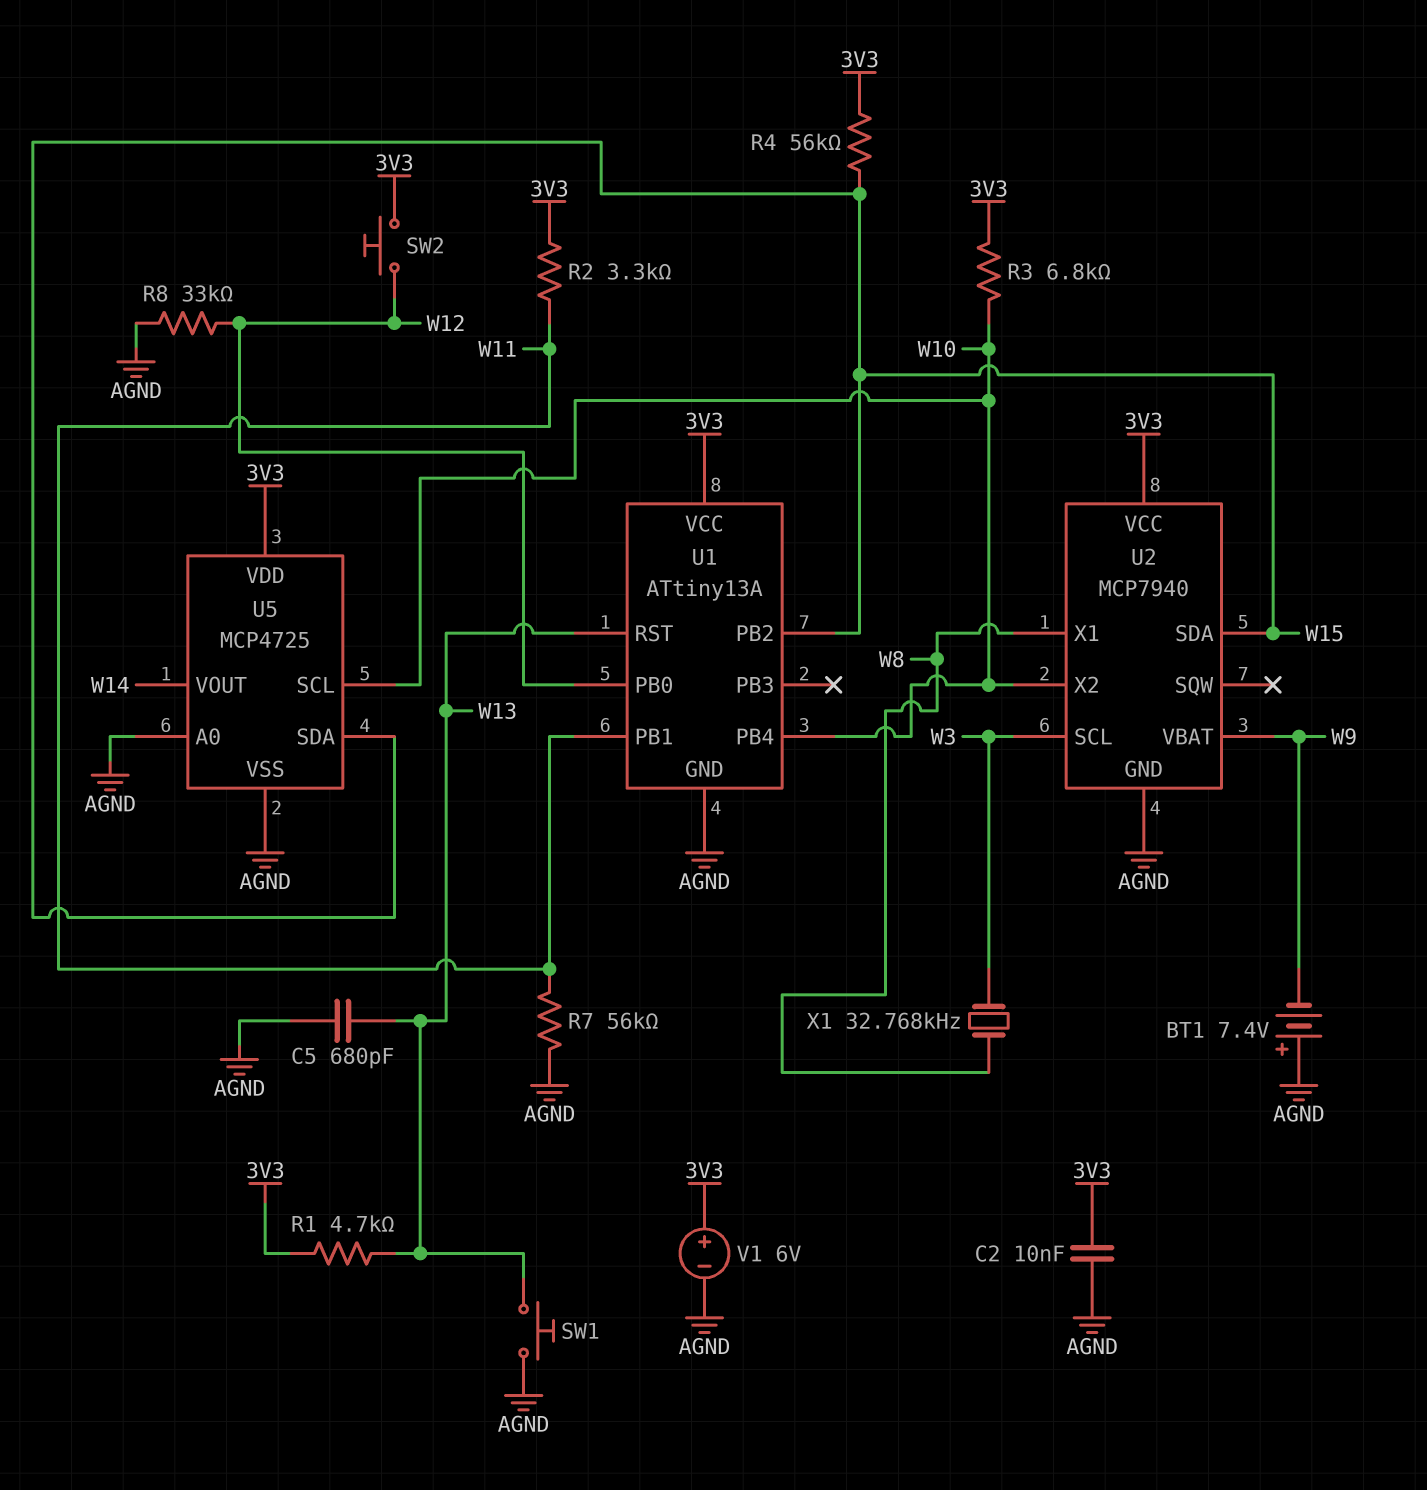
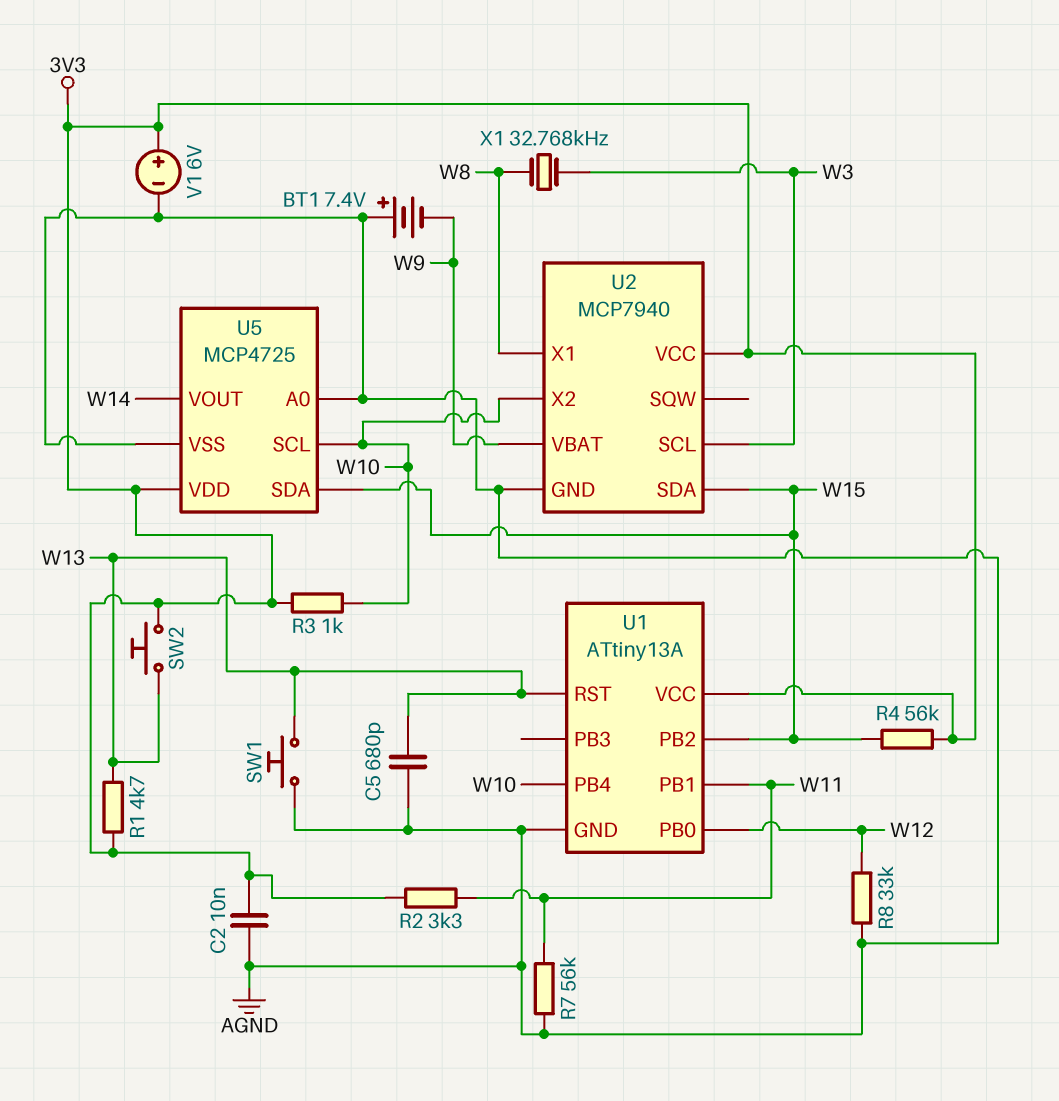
R3: 6.8k (3V3, W10) -> 1k (3V3, W10)
SW2: button (3V3, W12) -> button (3V3, W13)

